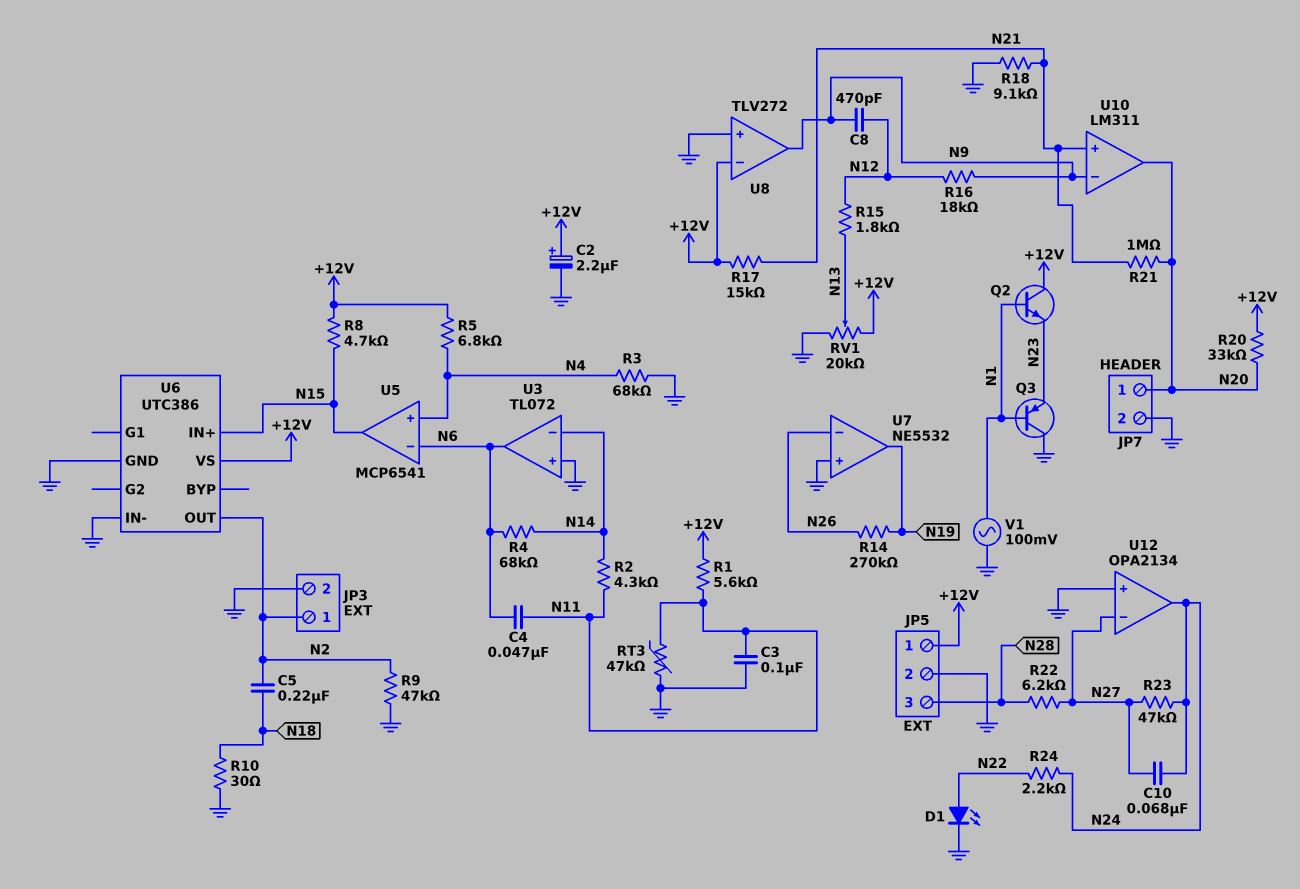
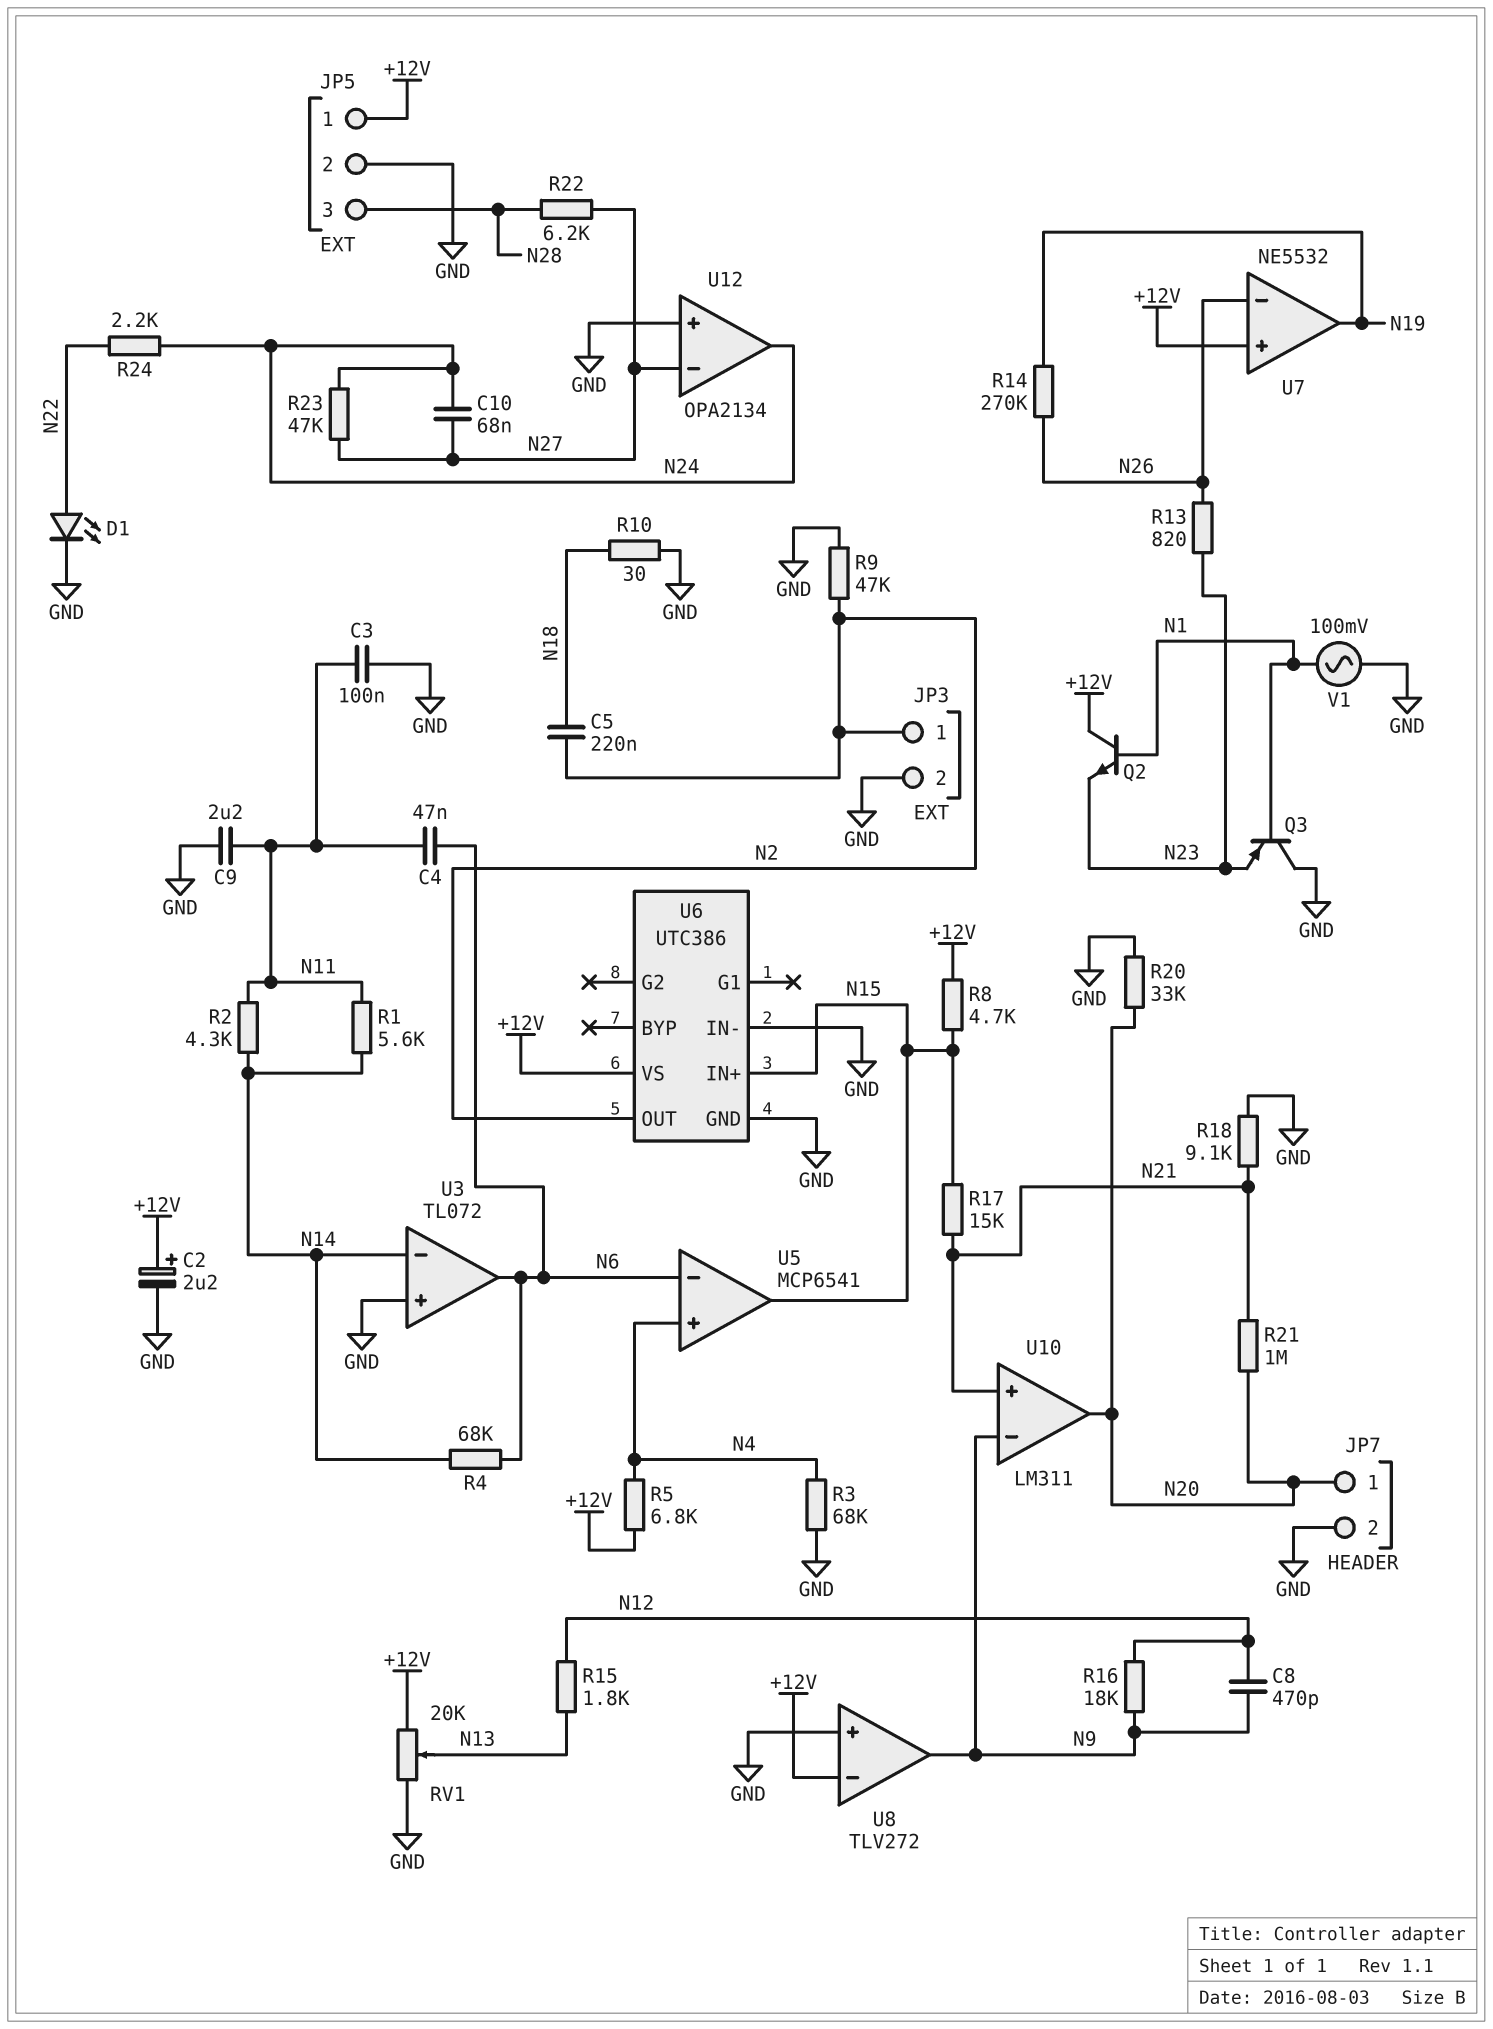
C9: none -> 2.2uF (GND, N11)
R1: 5.6k (+12V, N11) -> 5.6k (N11, N14)
R13: none -> 820 (N23, N26)
R17: 15k (+12V, N21) -> 15k (N15, N21)
R20: 33k (+12V, N20) -> 33k (GND, N20)
RT3: 47k (GND, N11) -> none
U7 pin in+: GND -> +12V

